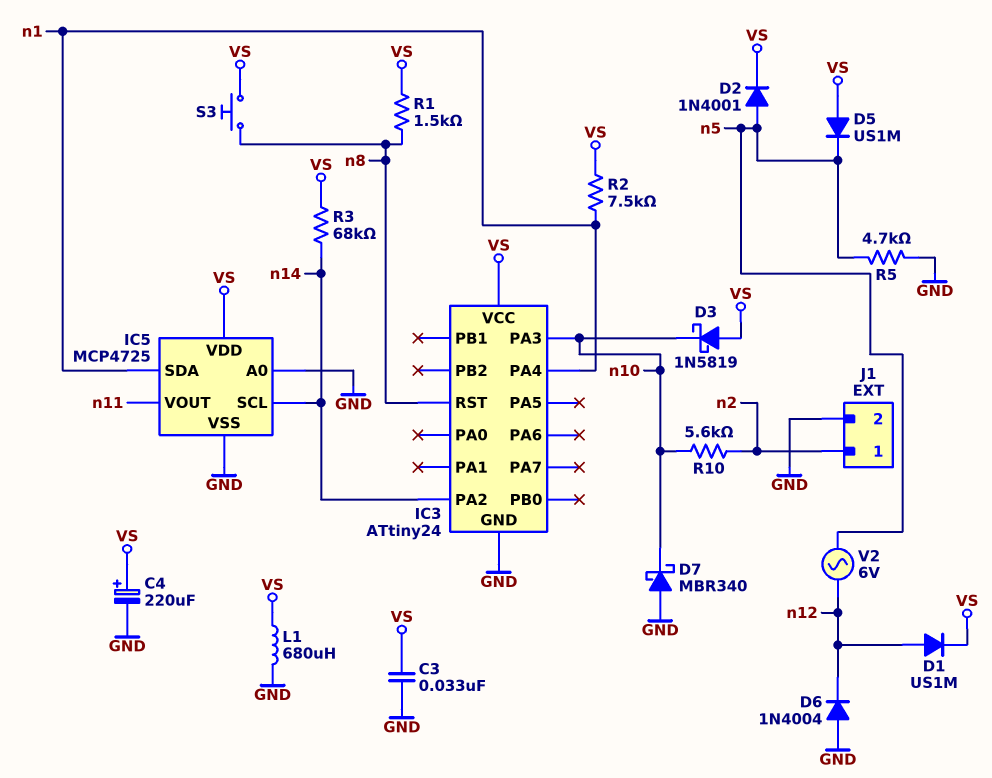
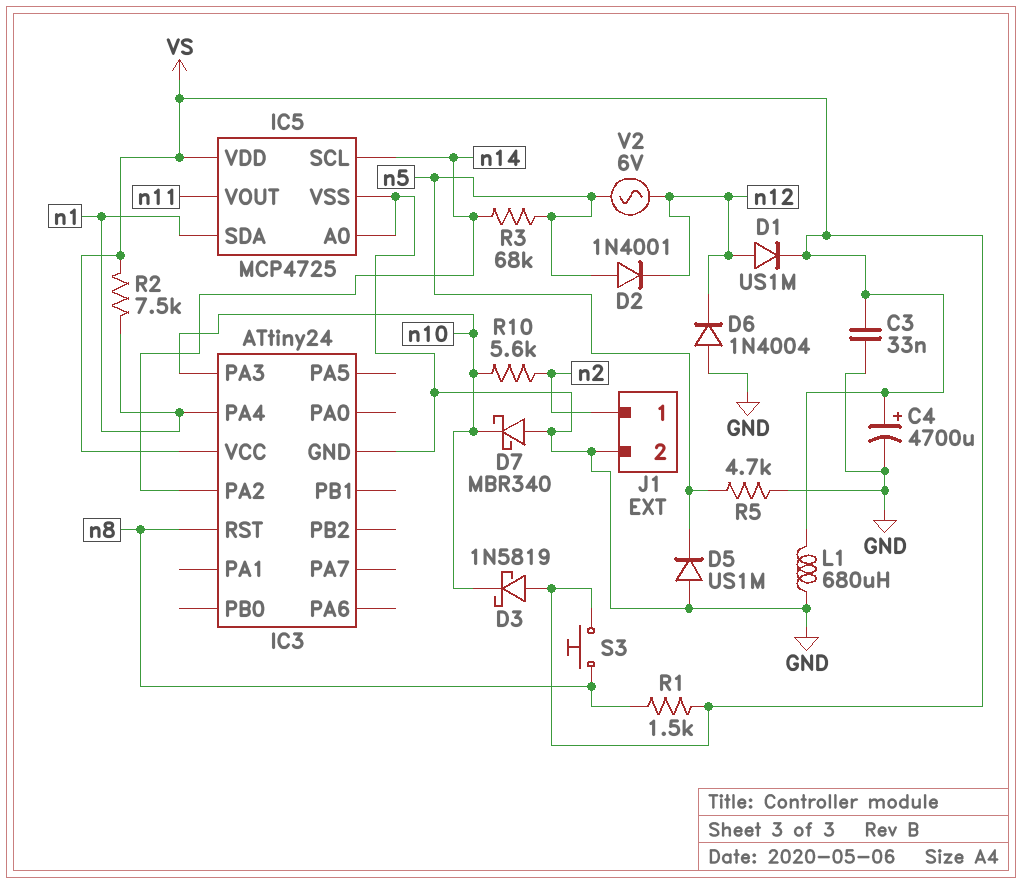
C4: 220uF (plus VS, minus GND) -> 4700uF (plus VS, minus GND)
D2: diode 1N4001 (A n5, K VS) -> diode 1N4001 (A n5, K n12)
D5: diode US1M (A VS, K n5) -> diode US1M (A GND, K n5)
R3: 68k (VS, n14) -> 68k (n5, n14)

